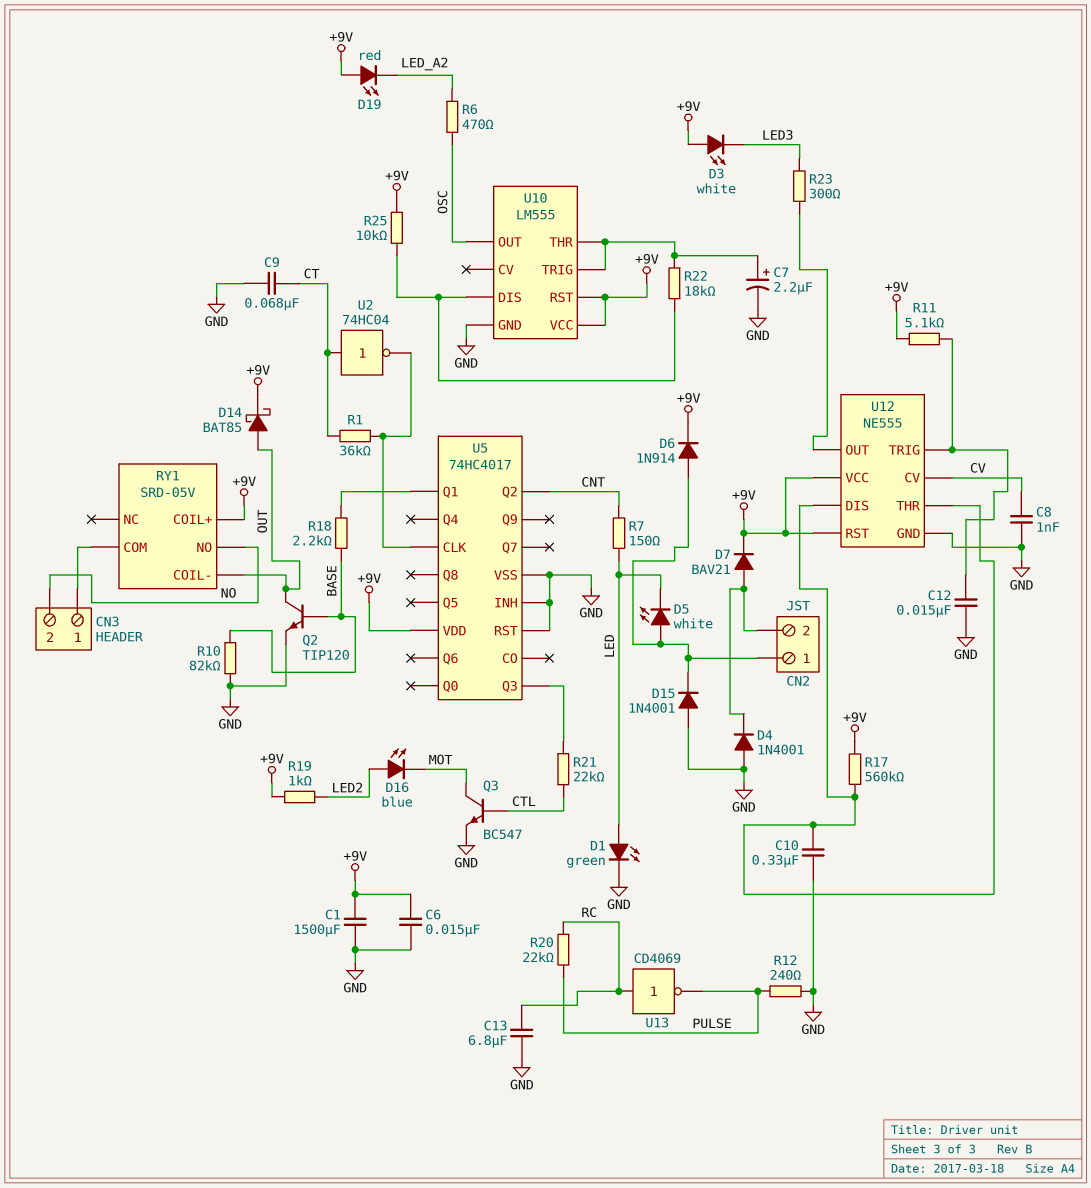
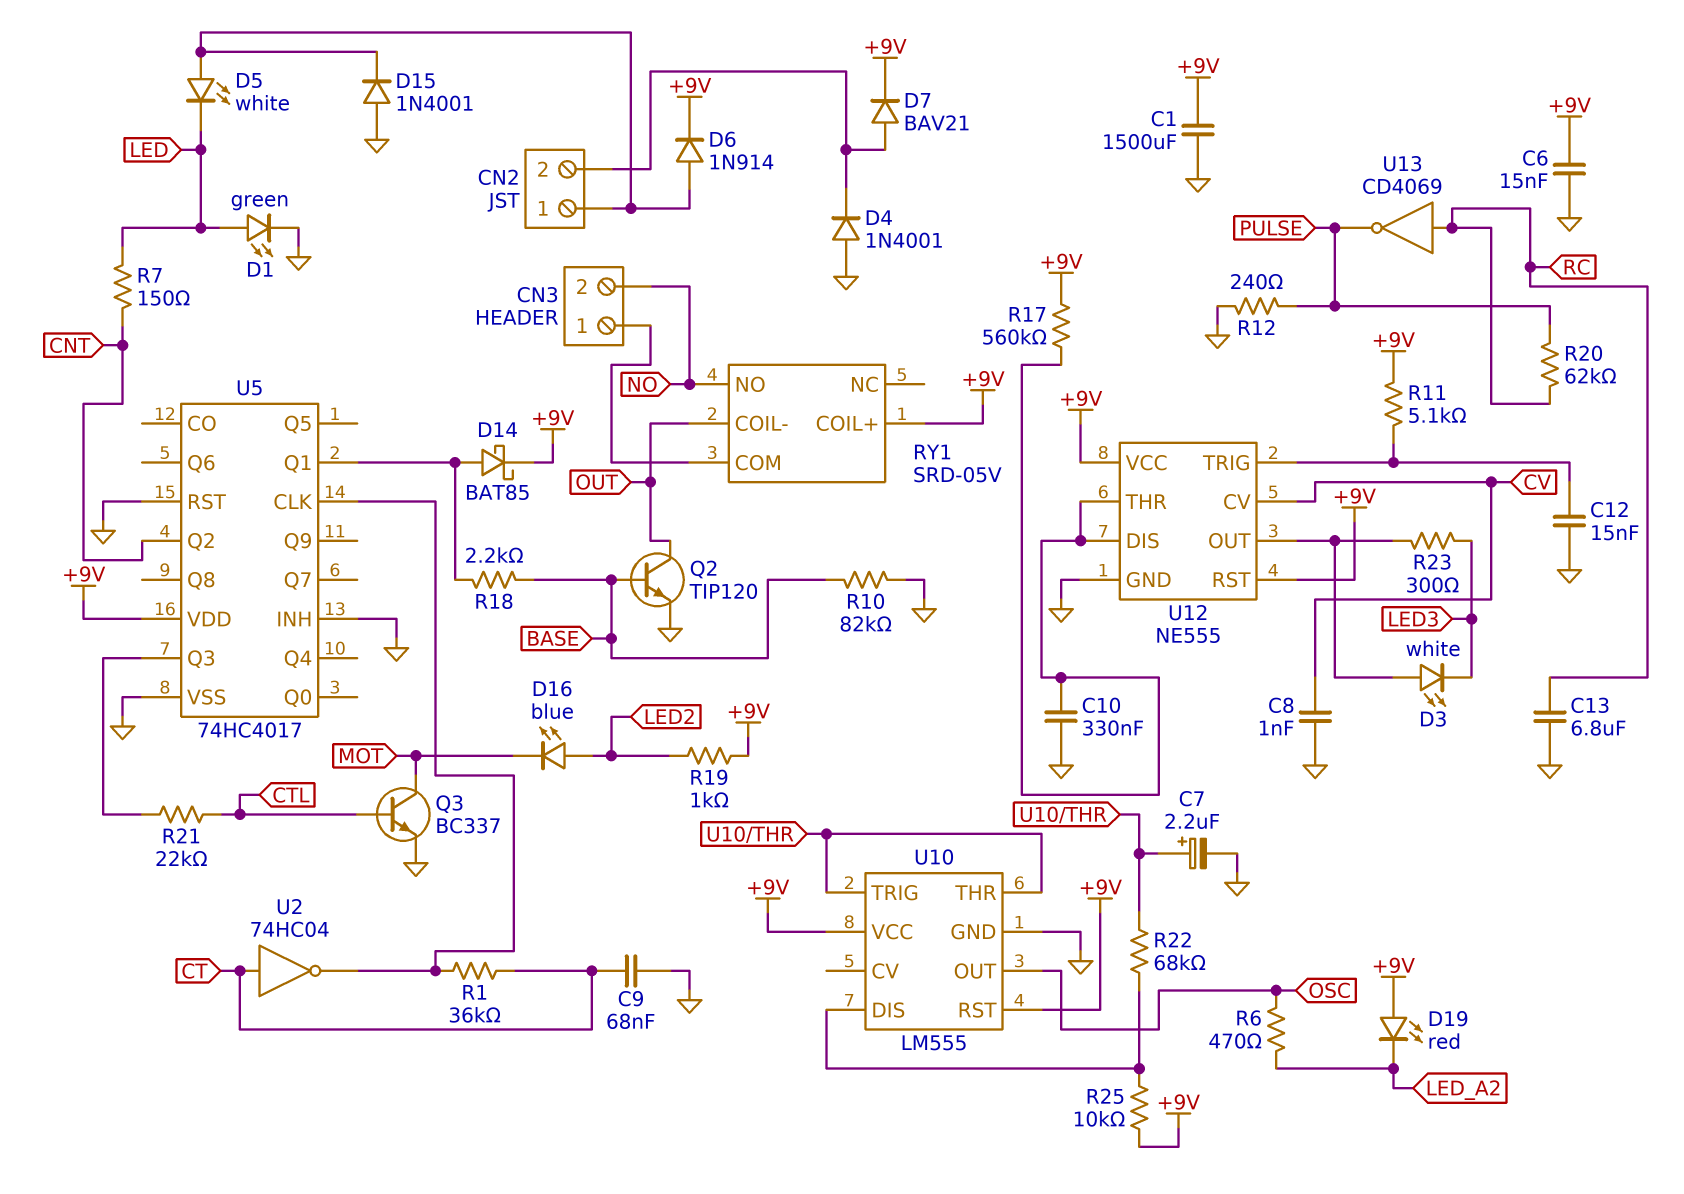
D3: LED white (A +9V, K LED3) -> LED white (A U12/OUT, K LED3)
D14: schottky BAT85 (A OUT, K +9V) -> schottky BAT85 (A U5/Q1, K +9V)
Q3: NPN BC547 (B CTL, C MOT, E GND) -> NPN BC337 (B CTL, C MOT, E GND)
R20: 22k (PULSE, RC) -> 62k (PULSE, RC)
R22: 18k (U10/DIS, U10/THR) -> 68k (U10/DIS, U10/THR)

